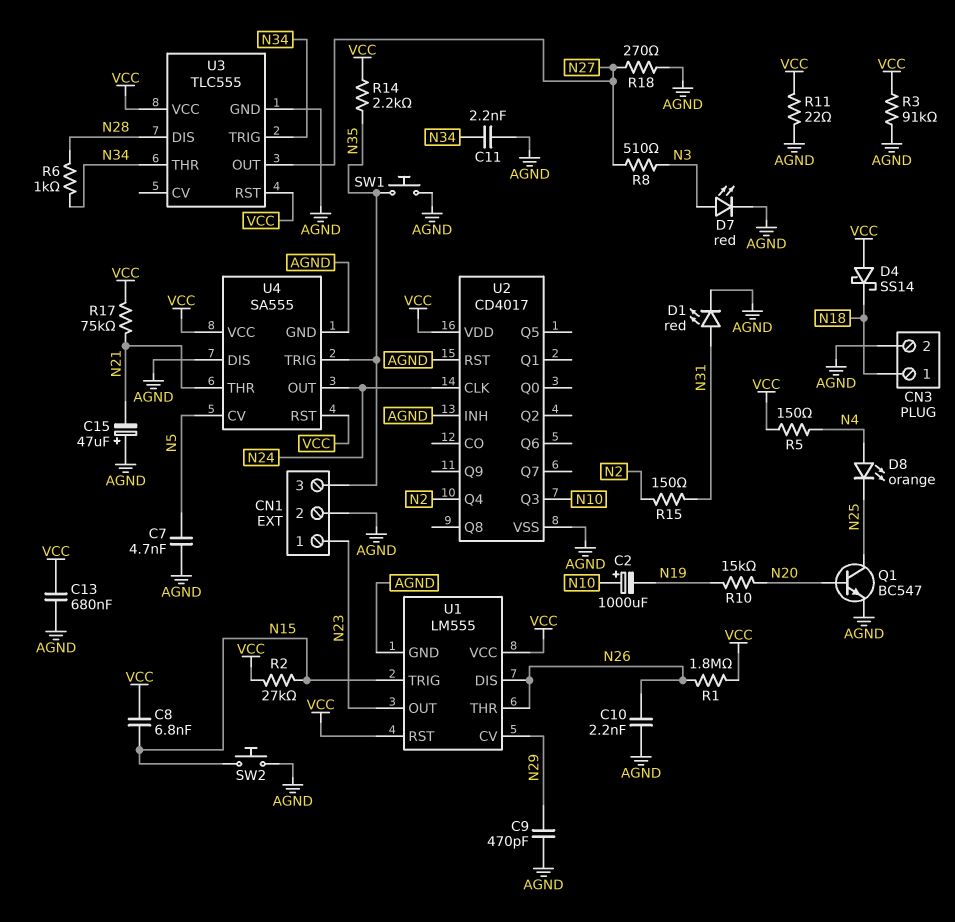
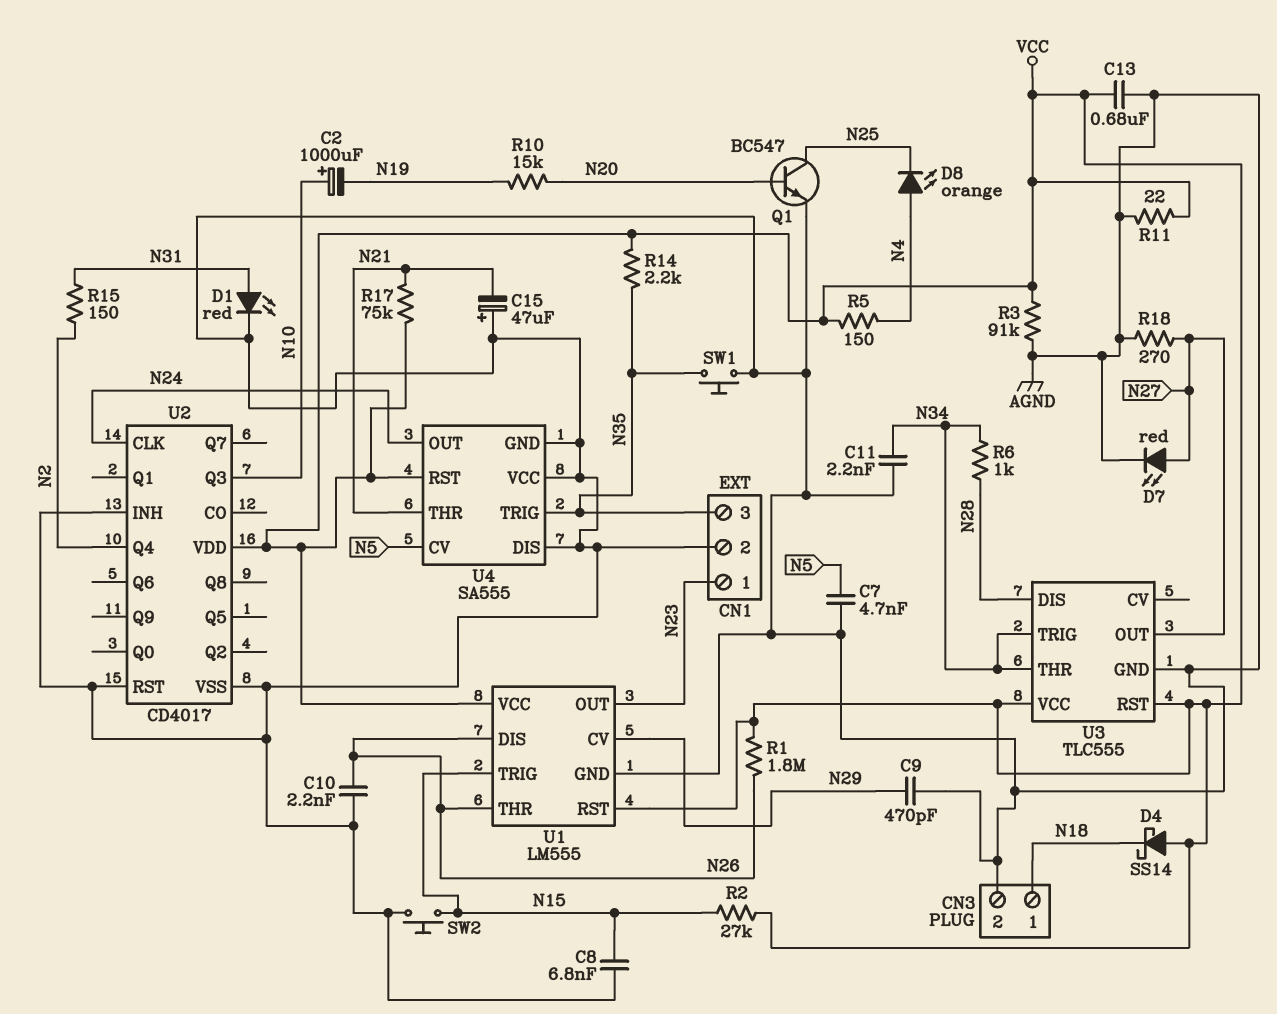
C8: 6.8nF (N15, VCC) -> 6.8nF (AGND, N15)
D7: LED red (A N3, K AGND) -> LED red (A N27, K AGND)
R8: 510 (N3, N27) -> none
U4 pin VCC: VCC -> AGND

